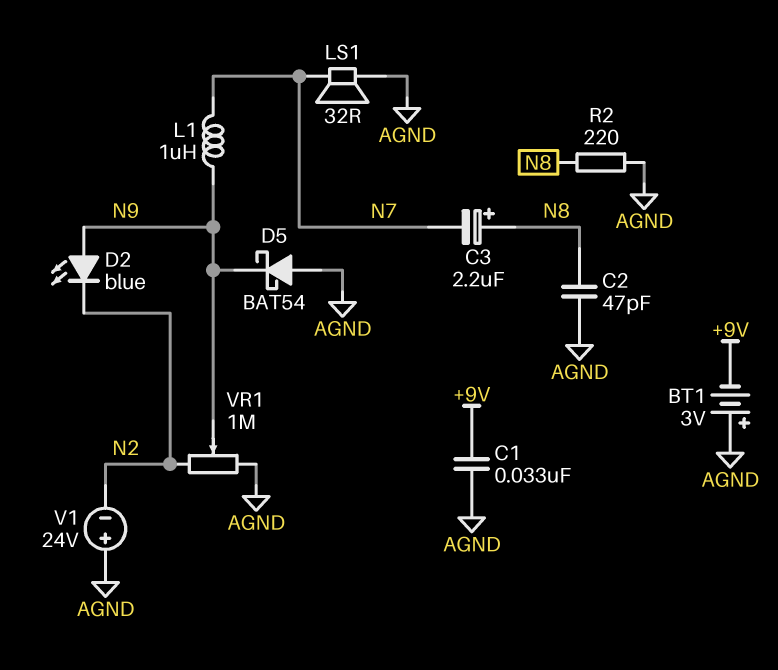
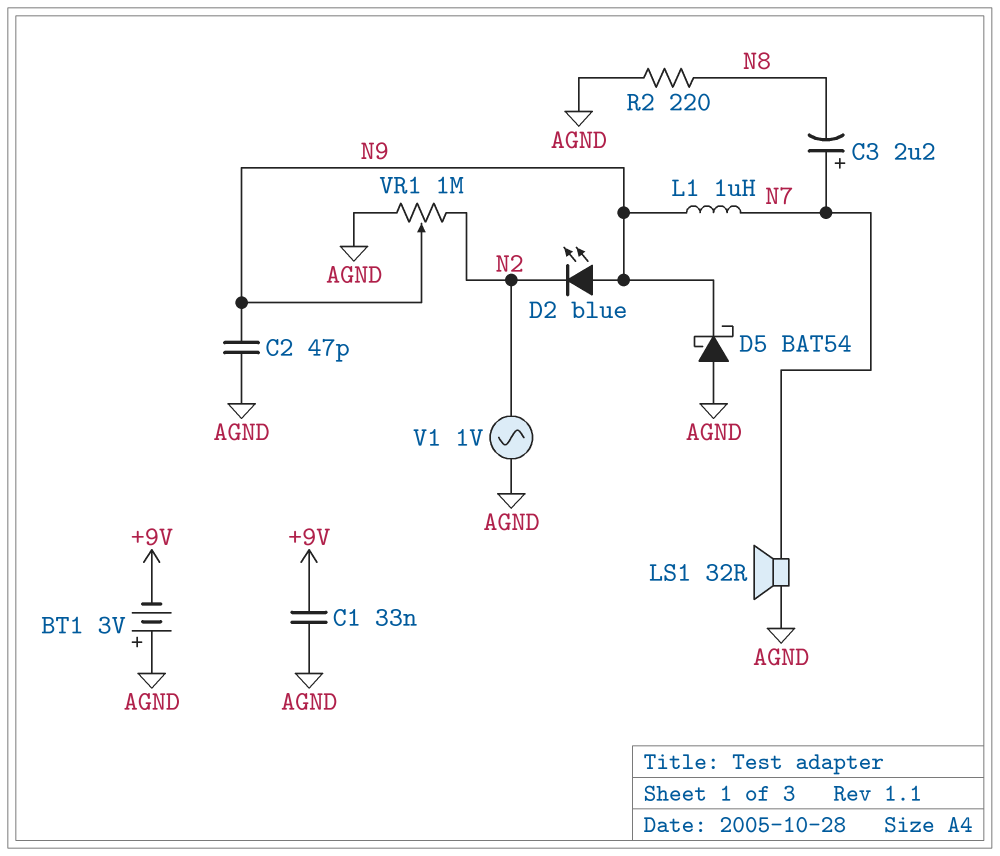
C2: 47pF (AGND, N8) -> 47pF (AGND, N9)
C3: 2.2uF (plus N8, minus N7) -> 2.2uF (plus N7, minus N8)
V1: 24V (plus AGND, minus N2) -> AC 1V (AGND, N2)

